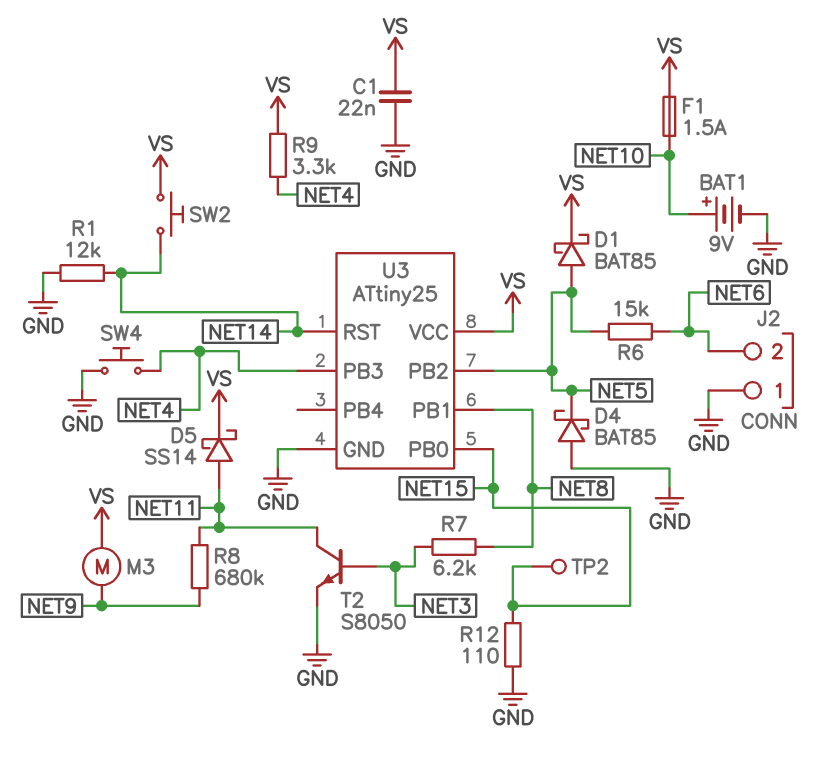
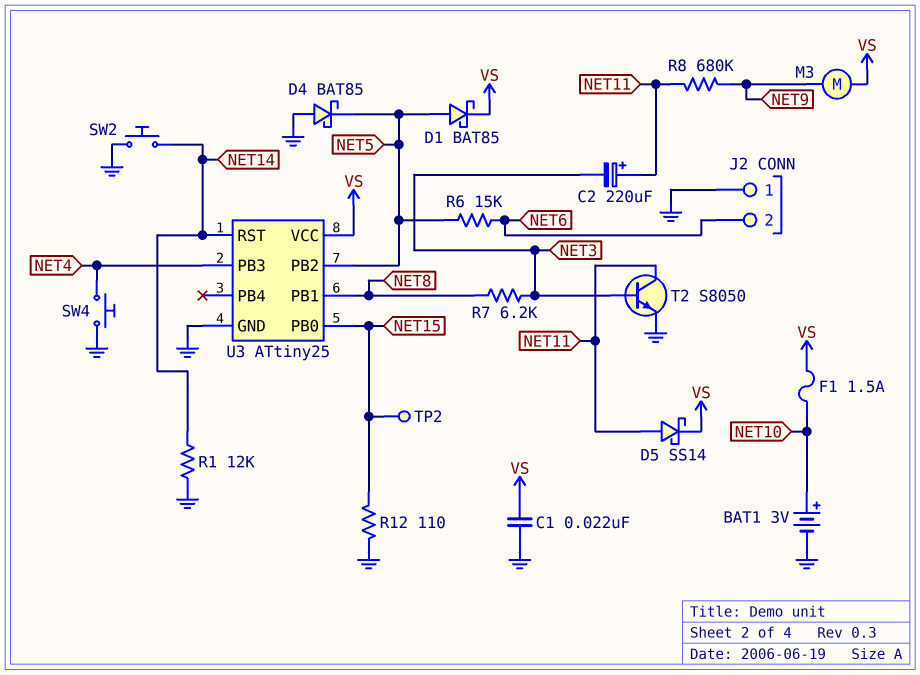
BAT1: 9V (plus NET10, minus GND) -> 3V (plus NET10, minus GND)
C2: none -> 220uF (plus NET11, minus NET3)
R9: 3.3k (NET4, VS) -> none
SW2: button (NET14, VS) -> button (GND, NET14)

